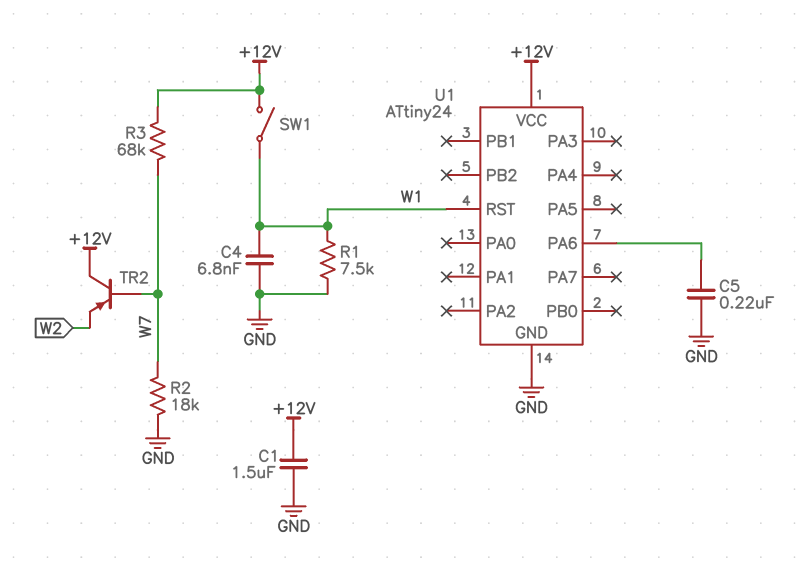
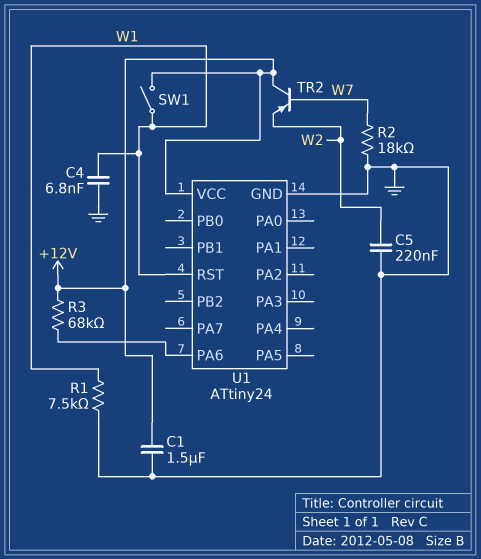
C5: 220nF (GND, U1/PA6) -> 220nF (GND, W2)
R3: 68k (+12V, W7) -> 68k (+12V, U1/PA6)

